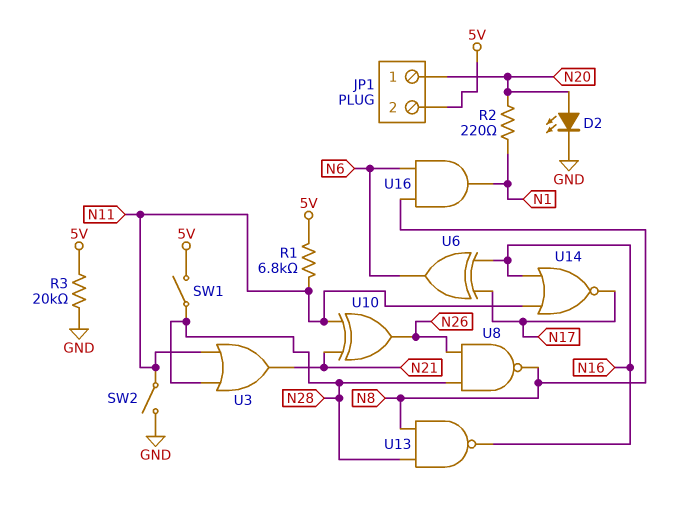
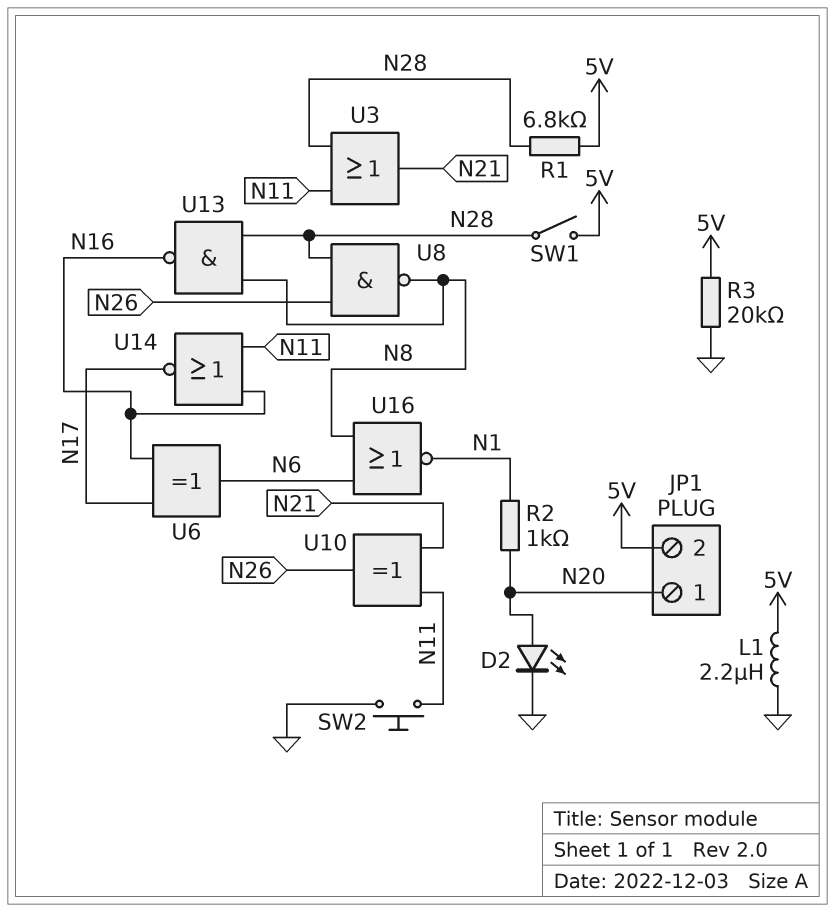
L1: none -> 2.2uH (5V, GND)
R1: 6.8k (5V, N11) -> 6.8k (5V, N28)
R2: 220 (N1, N20) -> 1k (N1, N20)
SW2: switch (GND, N11) -> button (GND, N11)
U16: AND (in N6, in N8, out N1) -> NOR (in N6, in N8, out N1)

